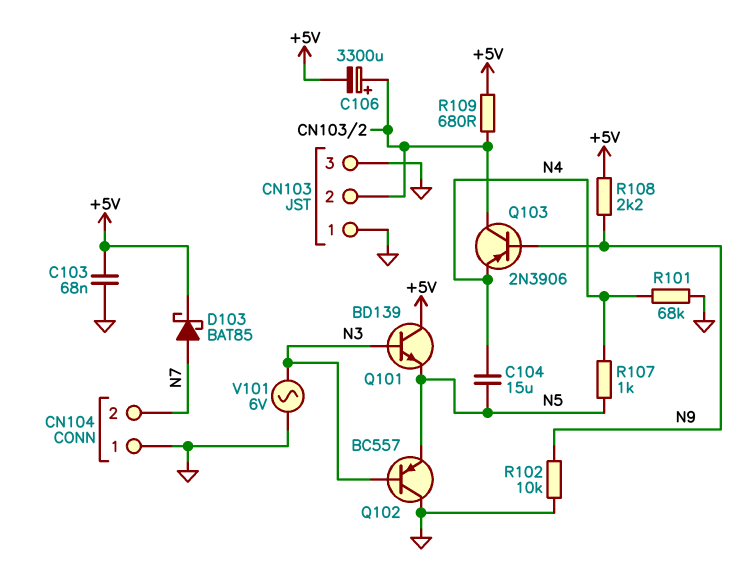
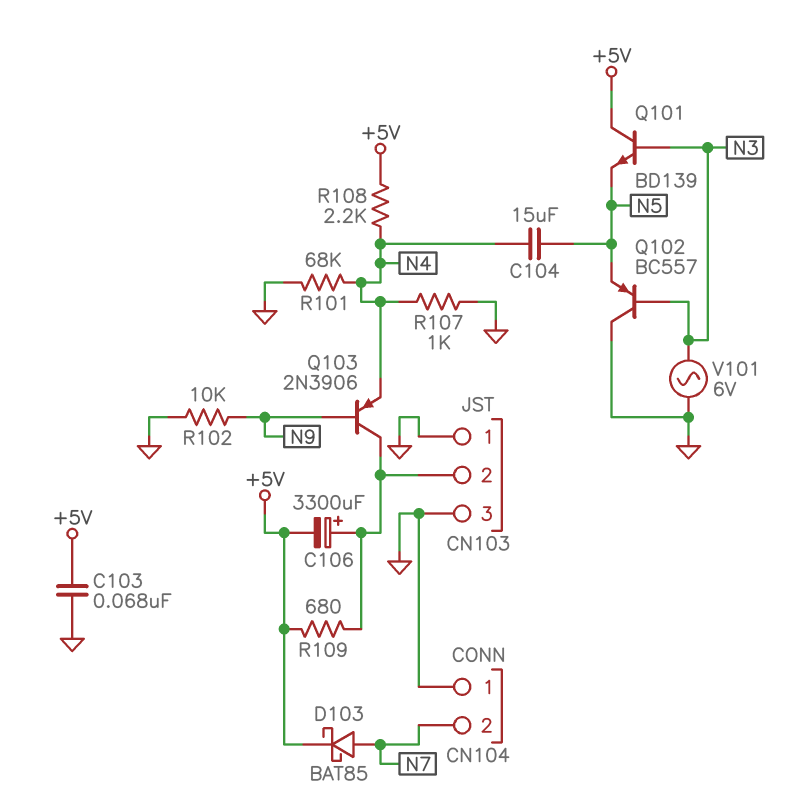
R107: 1k (N4, N5) -> 1k (GND, N4)
R108: 2.2k (+5V, N9) -> 2.2k (+5V, N4)

